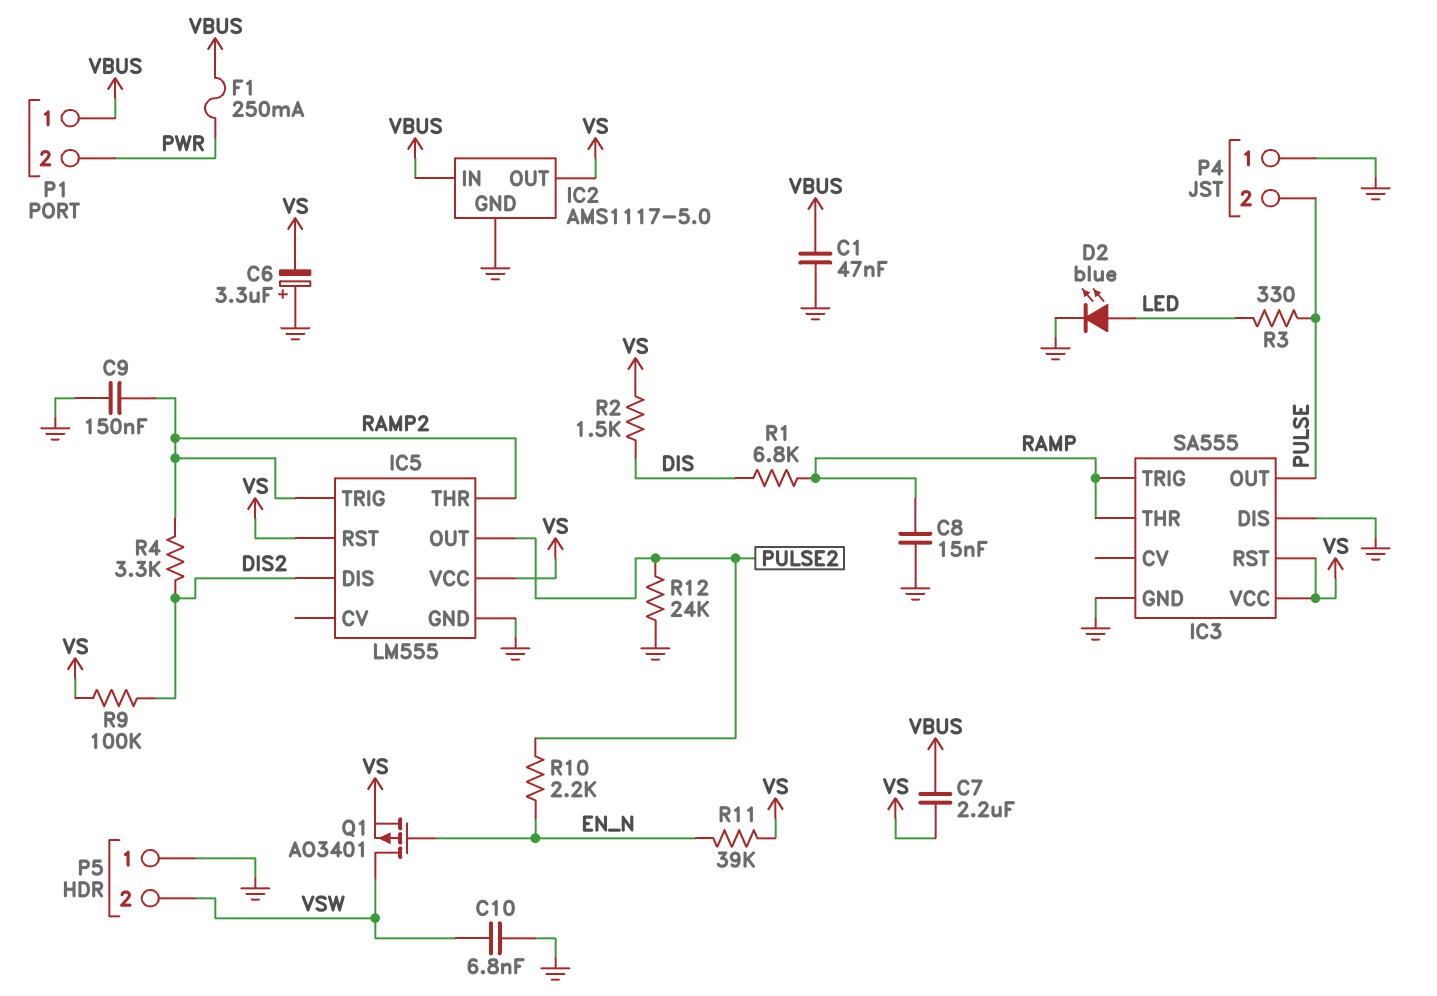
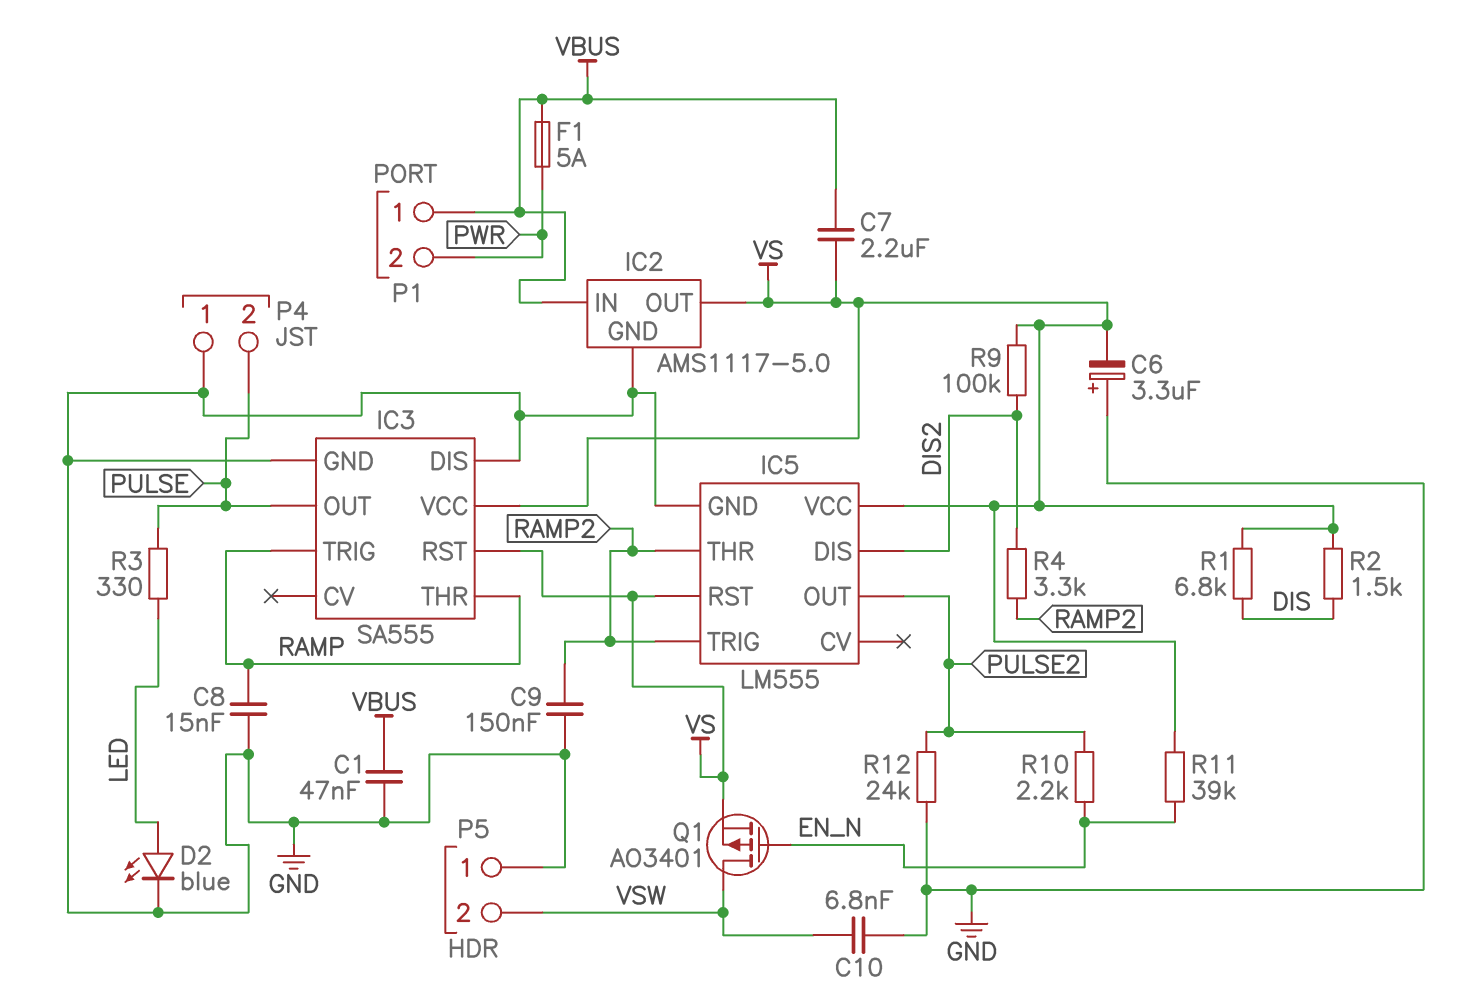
F1: 250mA (PWR, VBUS) -> 5A (PWR, VBUS)
R1: 6.8k (DIS, RAMP) -> 6.8k (DIS, VS)

